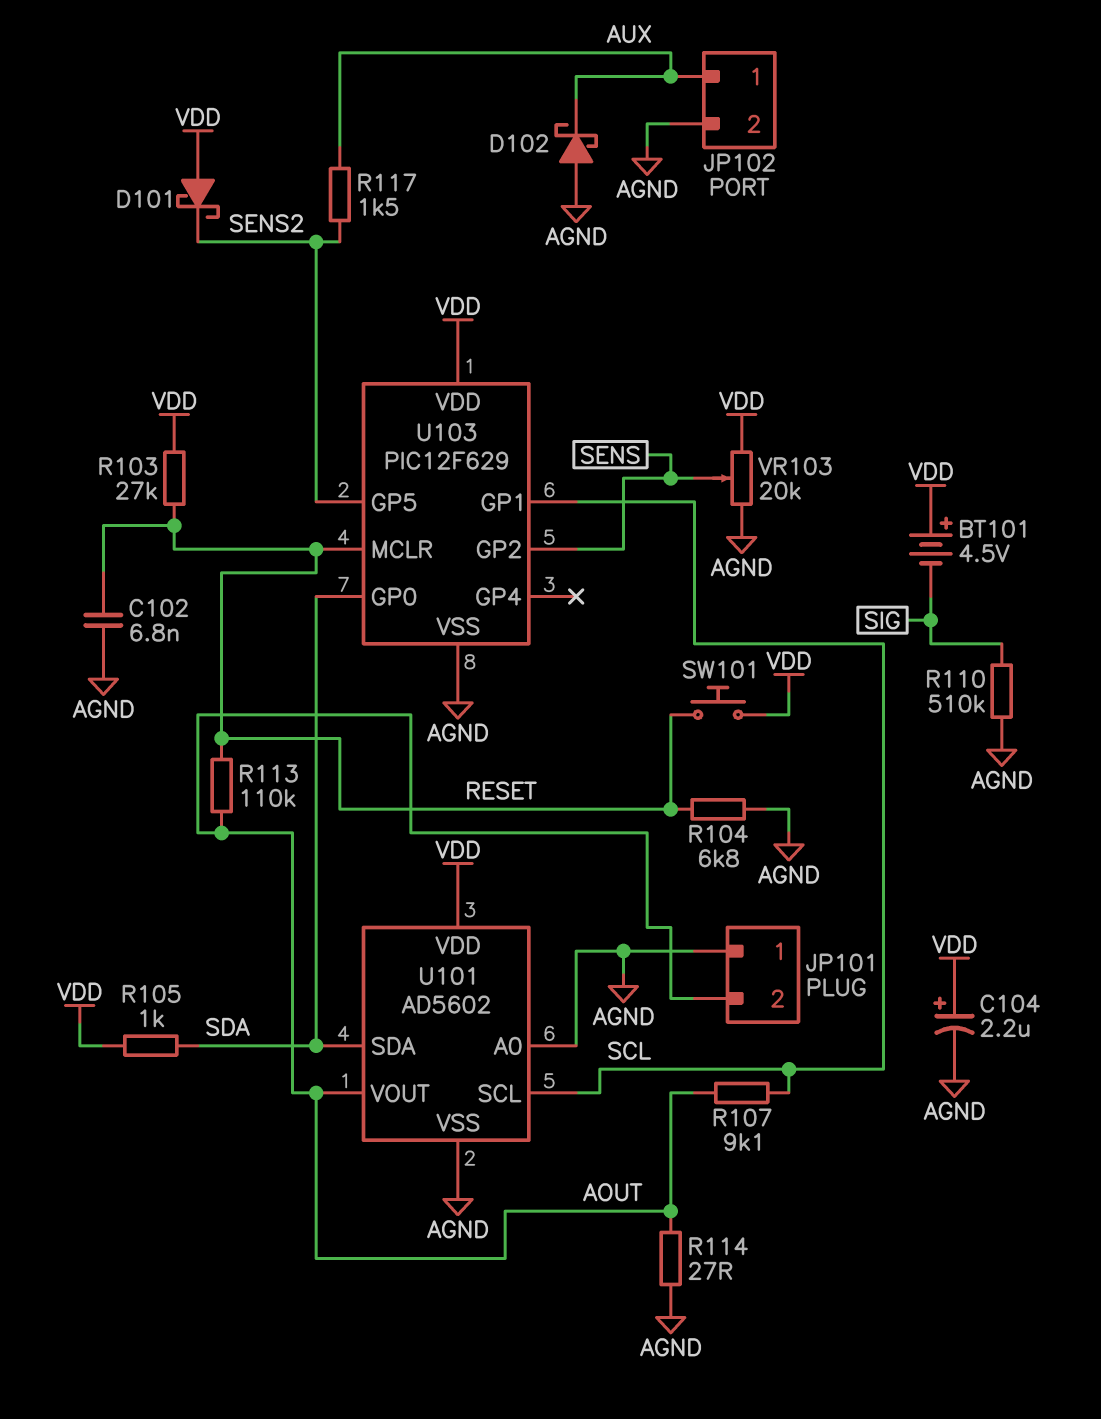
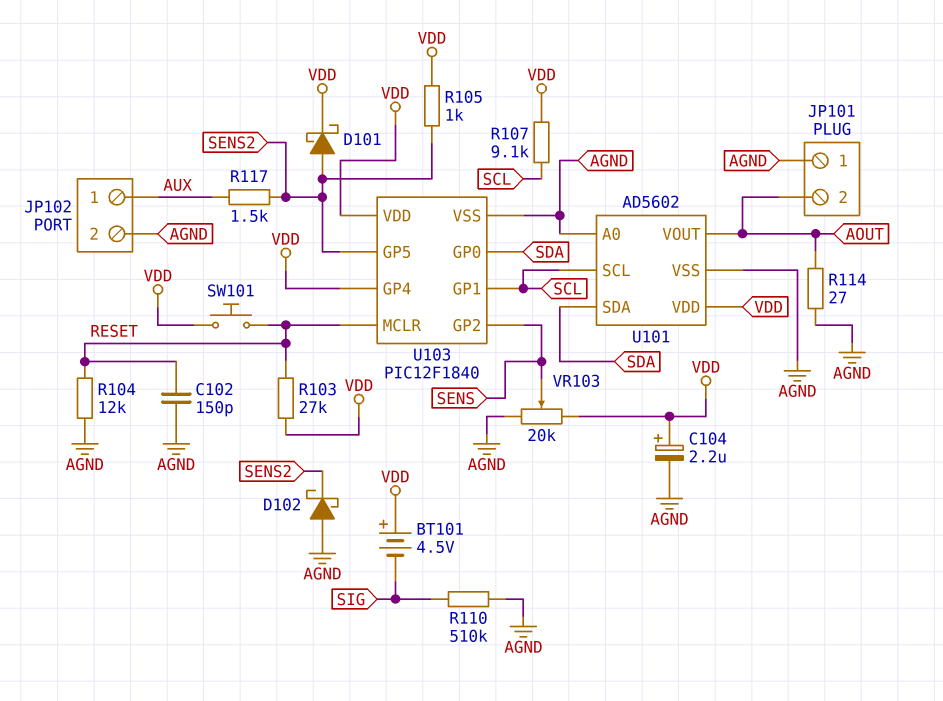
C102: 6.8nF (AGND, RESET) -> 150pF (AGND, RESET)
D101: schottky (A VDD, K SENS2) -> schottky (A SENS2, K VDD)
D102: schottky (A AGND, K AUX) -> schottky (A AGND, K SENS2)
R104: 6.8k (AGND, RESET) -> 12k (AGND, RESET)
R105: 1k (SDA, VDD) -> 1k (SENS2, VDD)
R107: 9.1k (AOUT, SCL) -> 9.1k (SCL, VDD)
R113: 110k (AOUT, RESET) -> none
U103: PIC12F629 -> PIC12F1840
U103 pin GP4: none -> VDD

